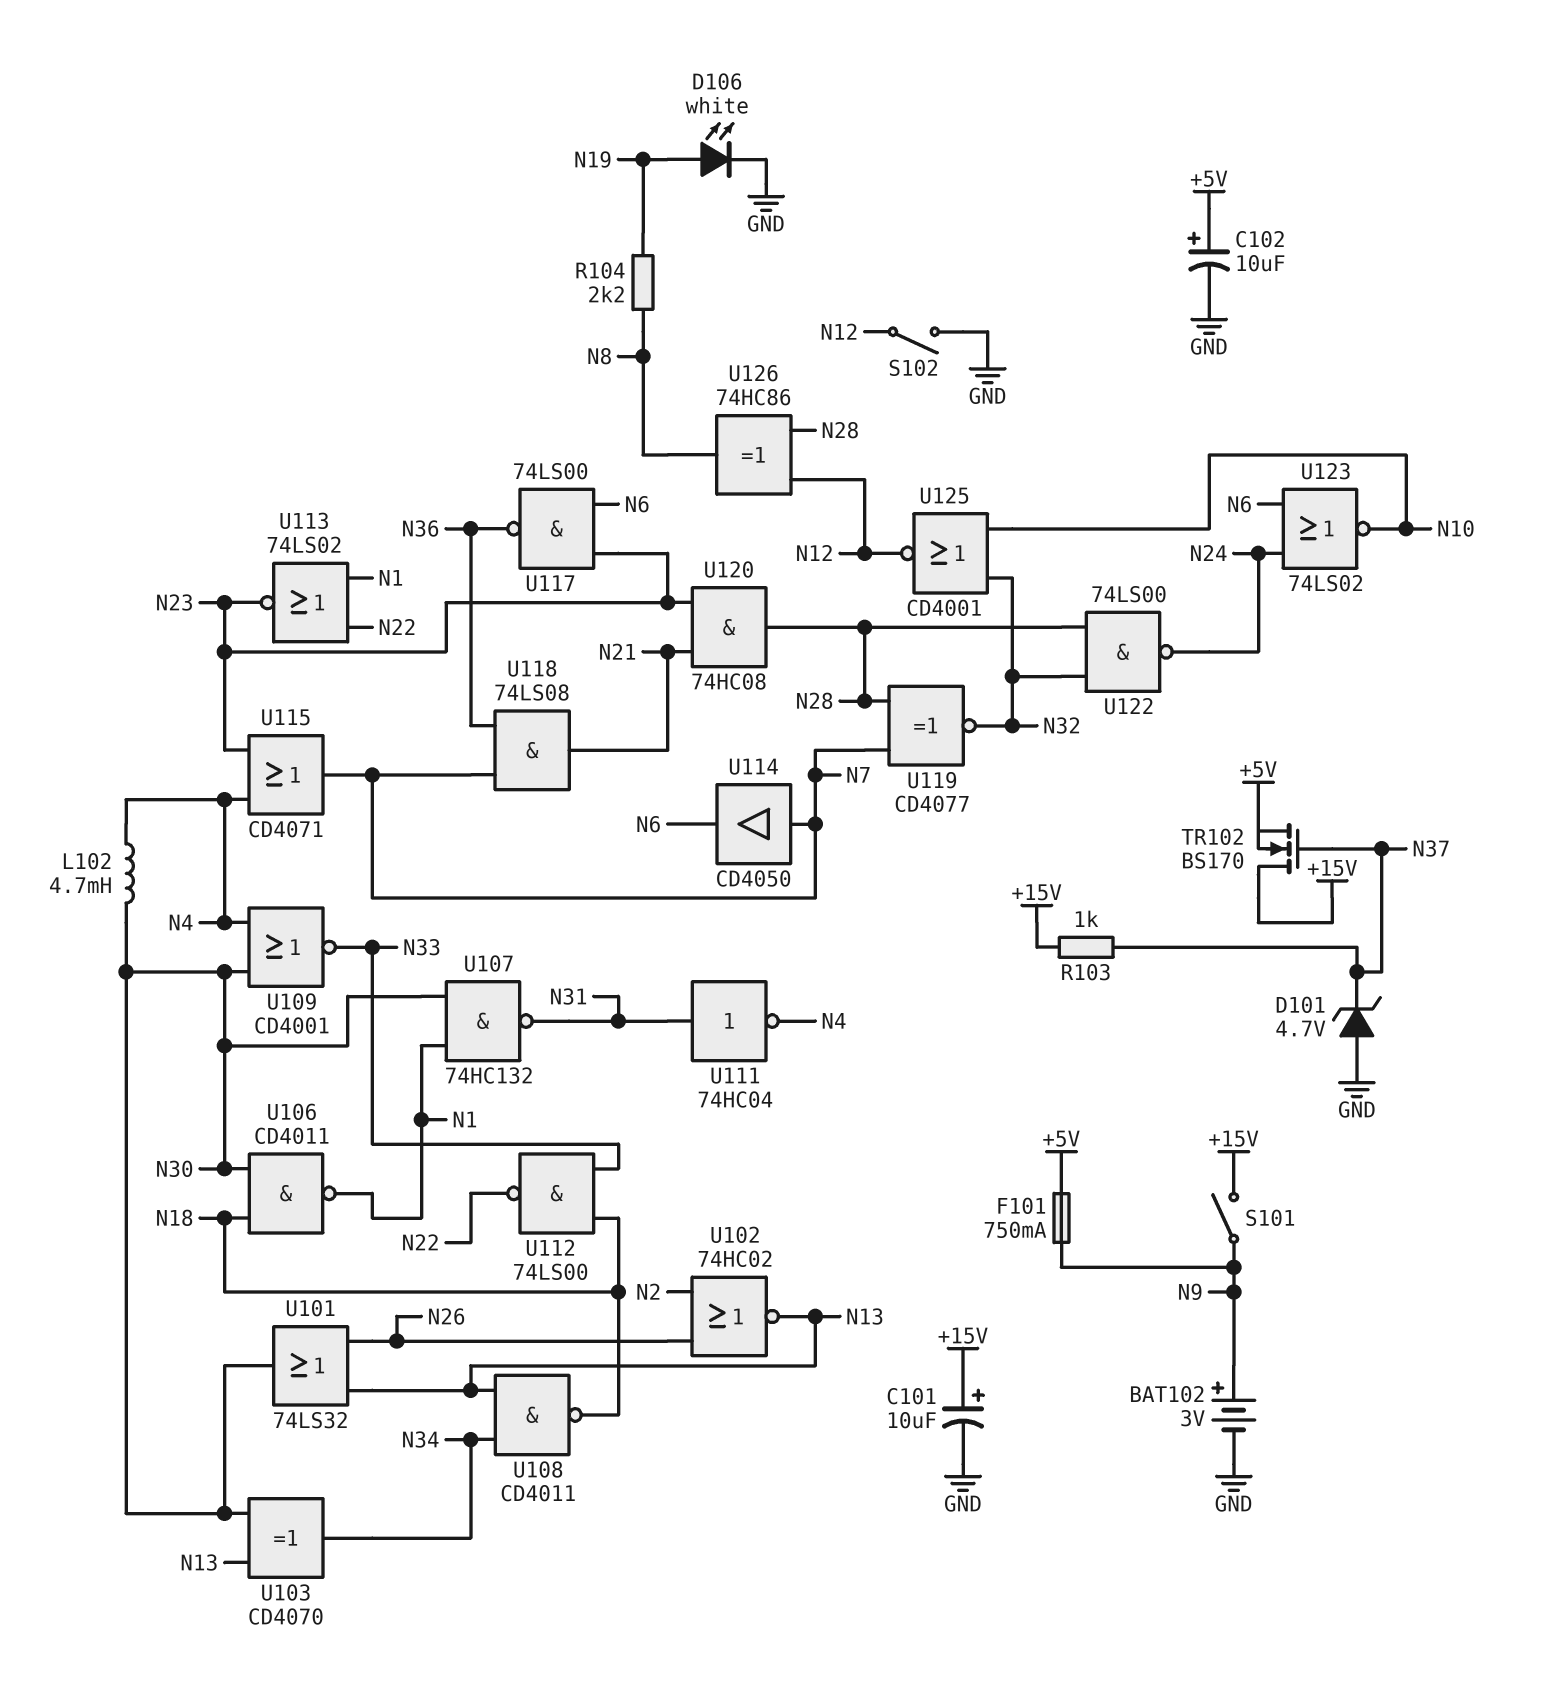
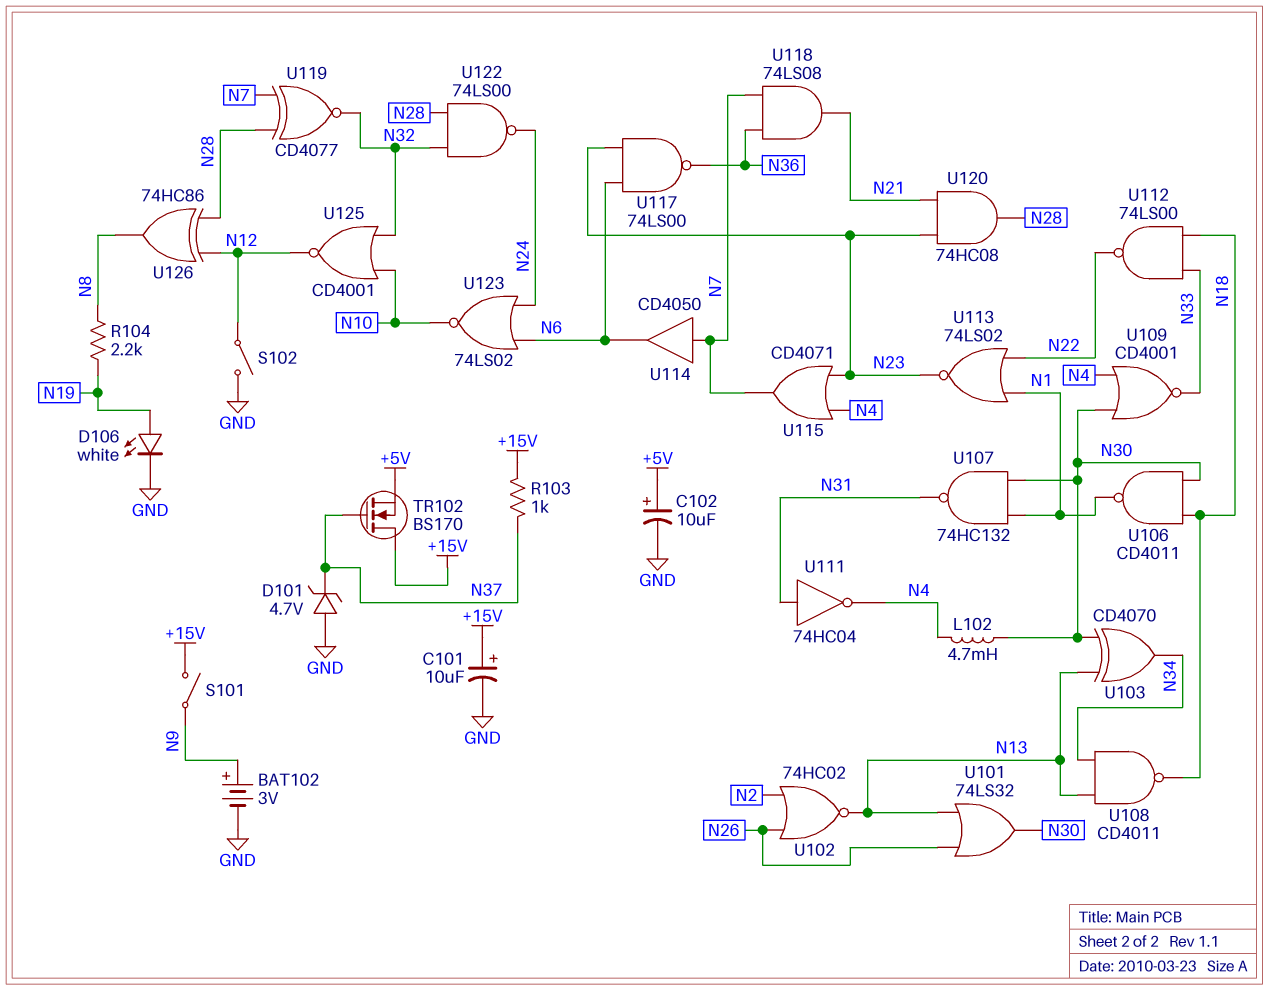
F101: 750mA (+5V, N9) -> none

